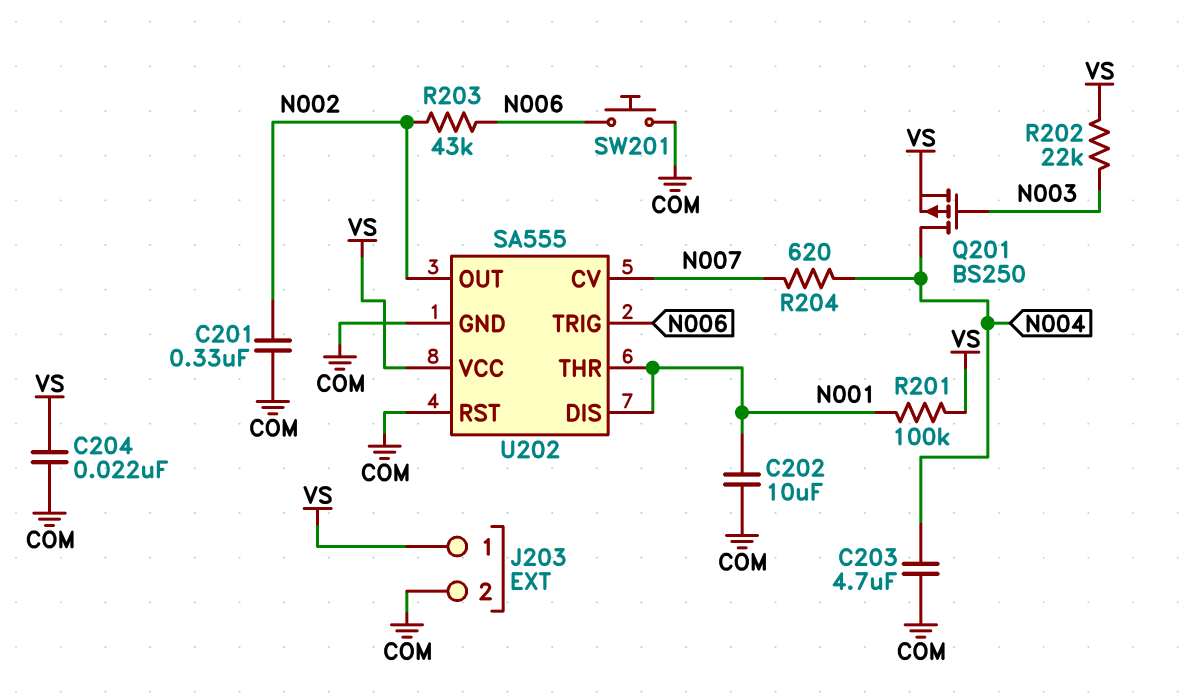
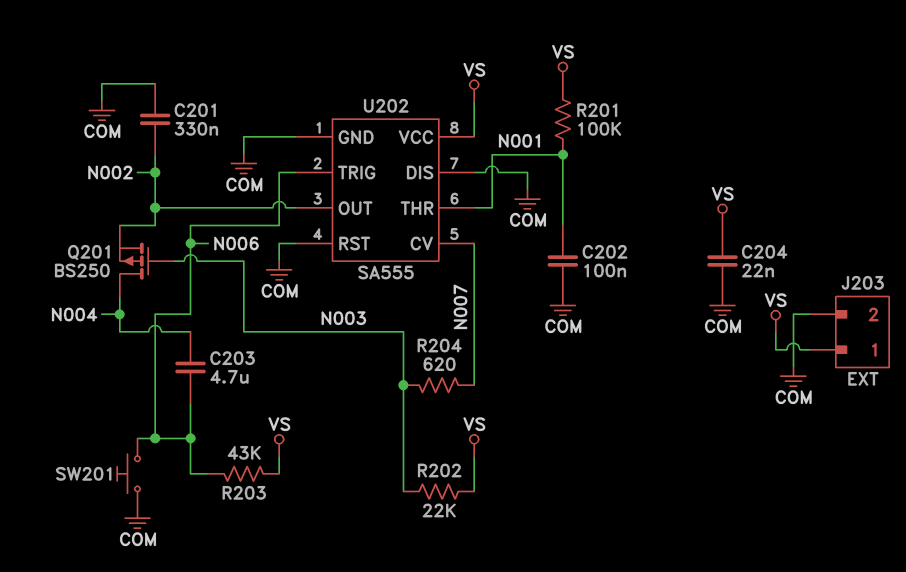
C202: 10uF (COM, N001) -> 100nF (COM, N001)
C203: 4.7uF (COM, N004) -> 4.7uF (N004, N006)
Q201: PMOS BS250 (G N003, D N004, S VS) -> PMOS BS250 (G N003, D N004, S N002)
R203: 43k (N002, N006) -> 43k (N006, VS)
R204: 620 (N004, N007) -> 620 (N003, N007)
U202 pin DIS: N001 -> COM

